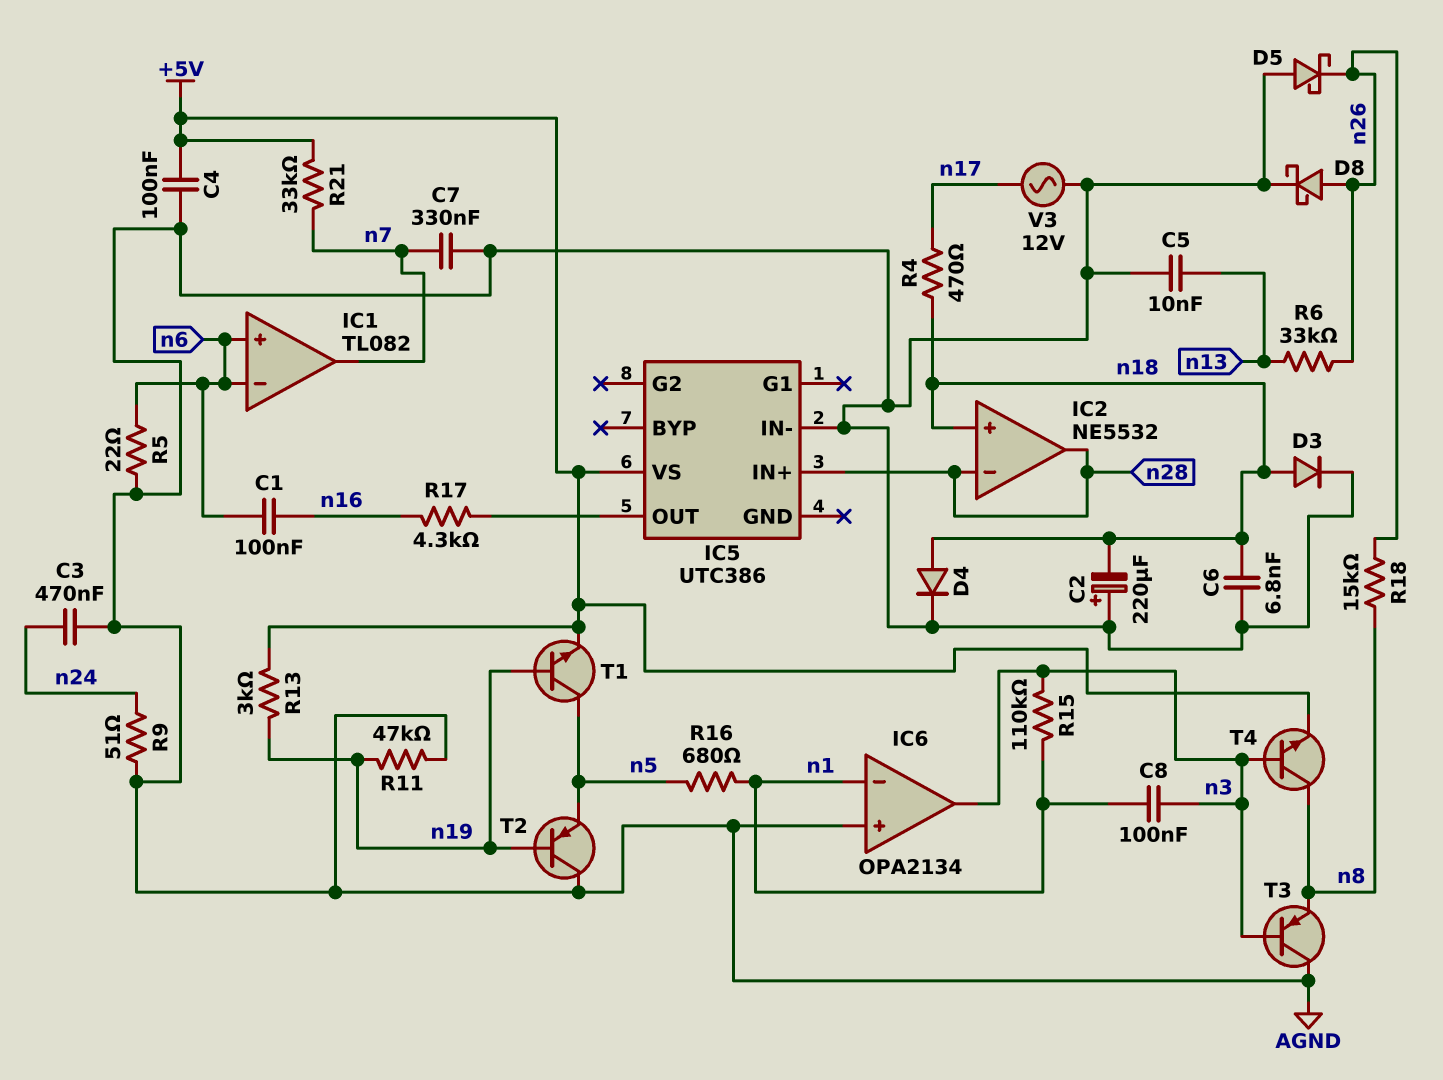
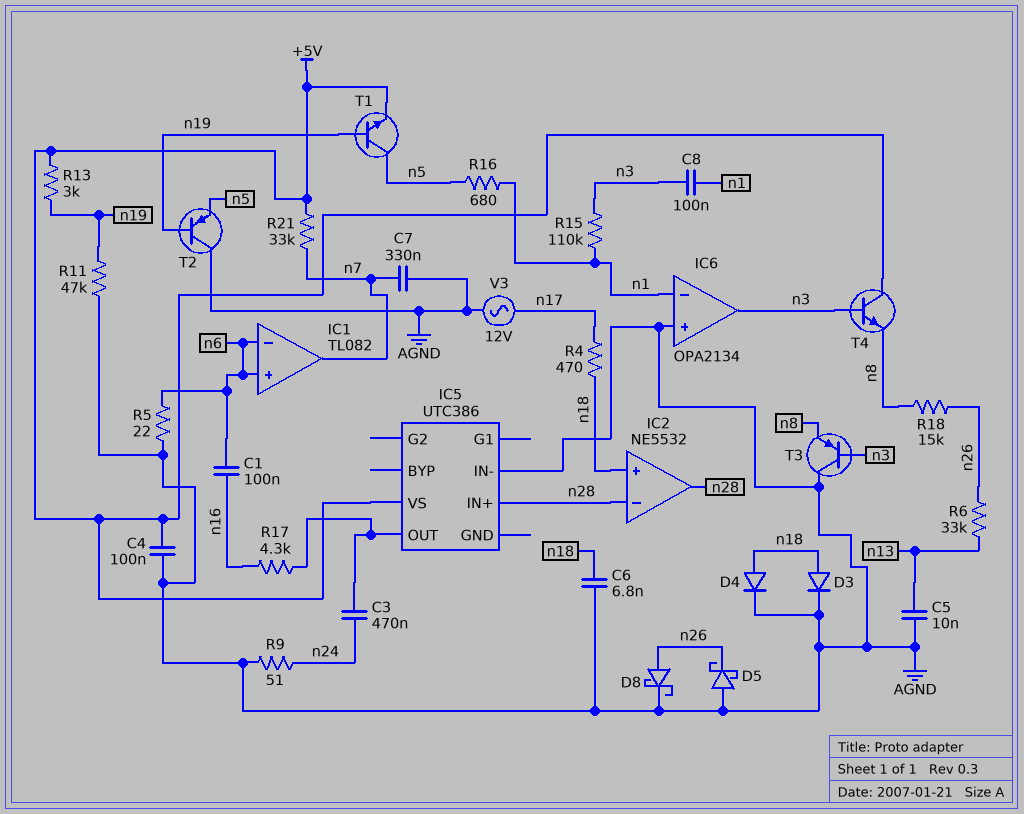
C2: 220uF (plus AGND, minus n18) -> none
C3: 470nF (AGND, n24) -> 470nF (IC5/OUT, n24)
T4: NPN (B n3, C n8, E +5V) -> NPN (B n3, C +5V, E n8)

